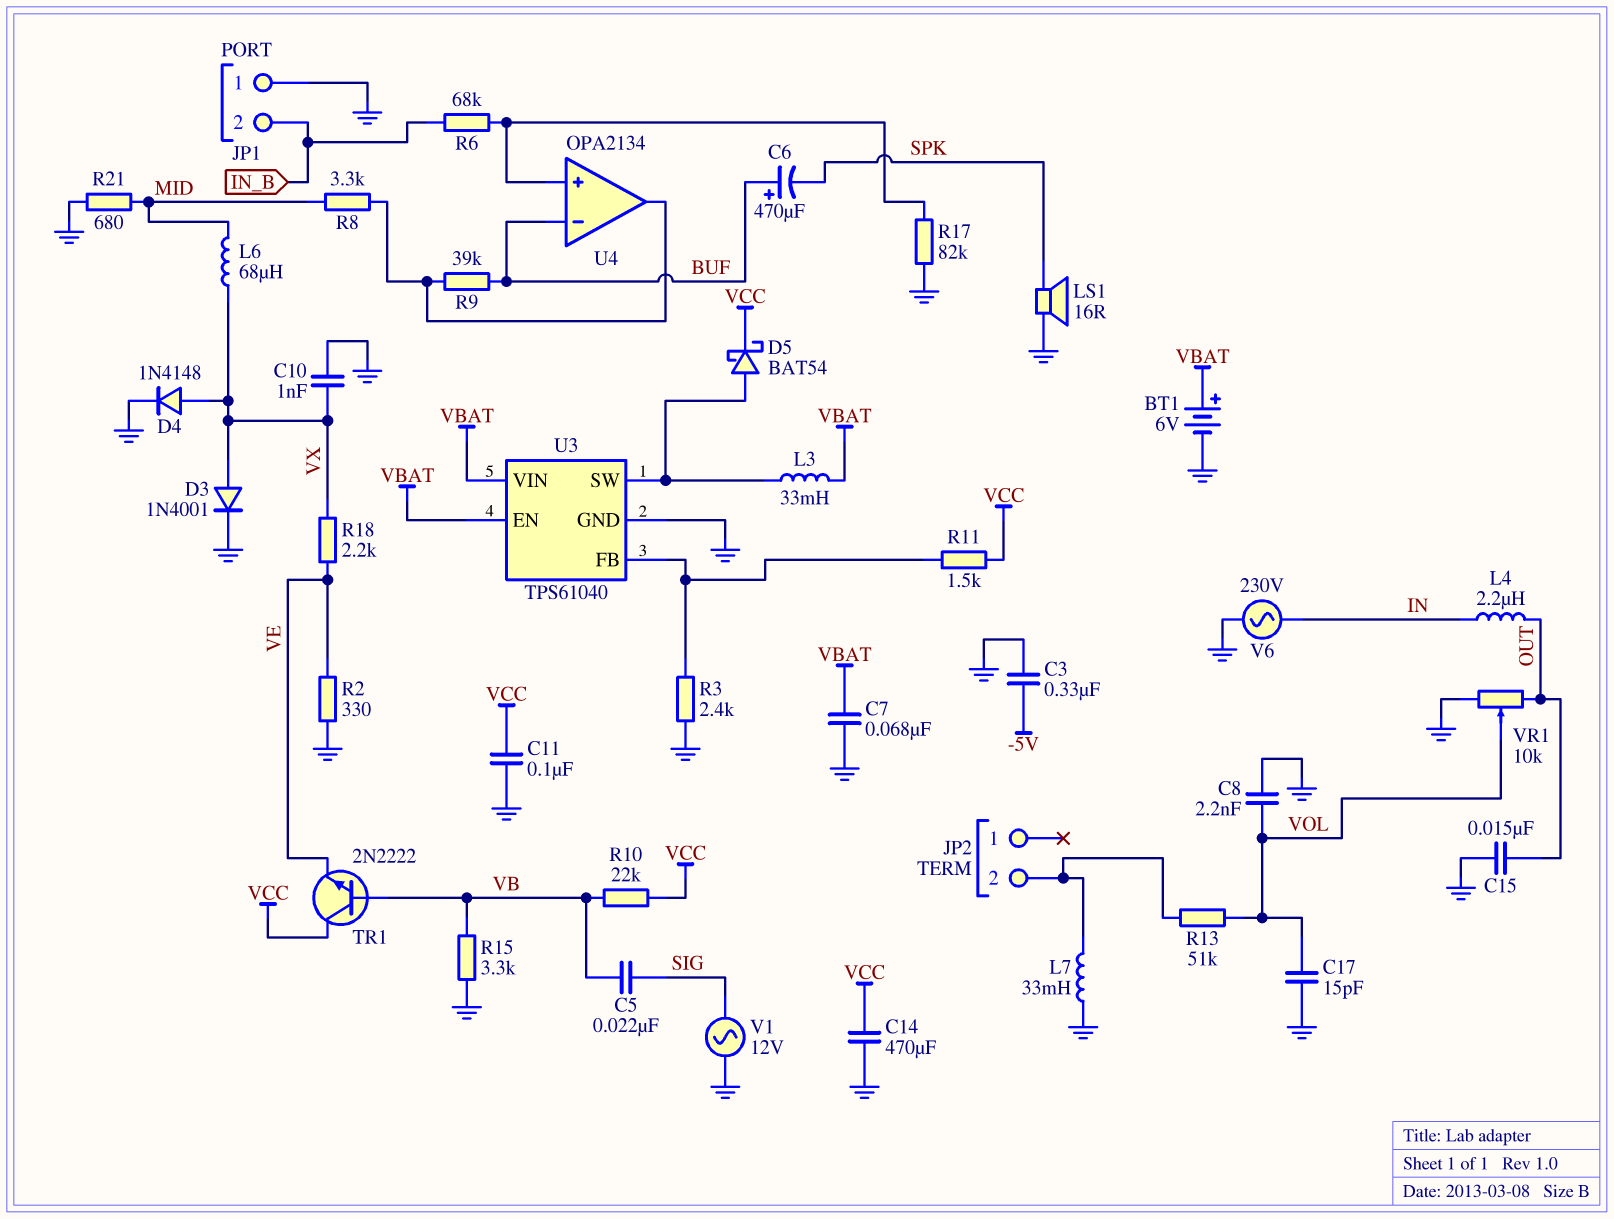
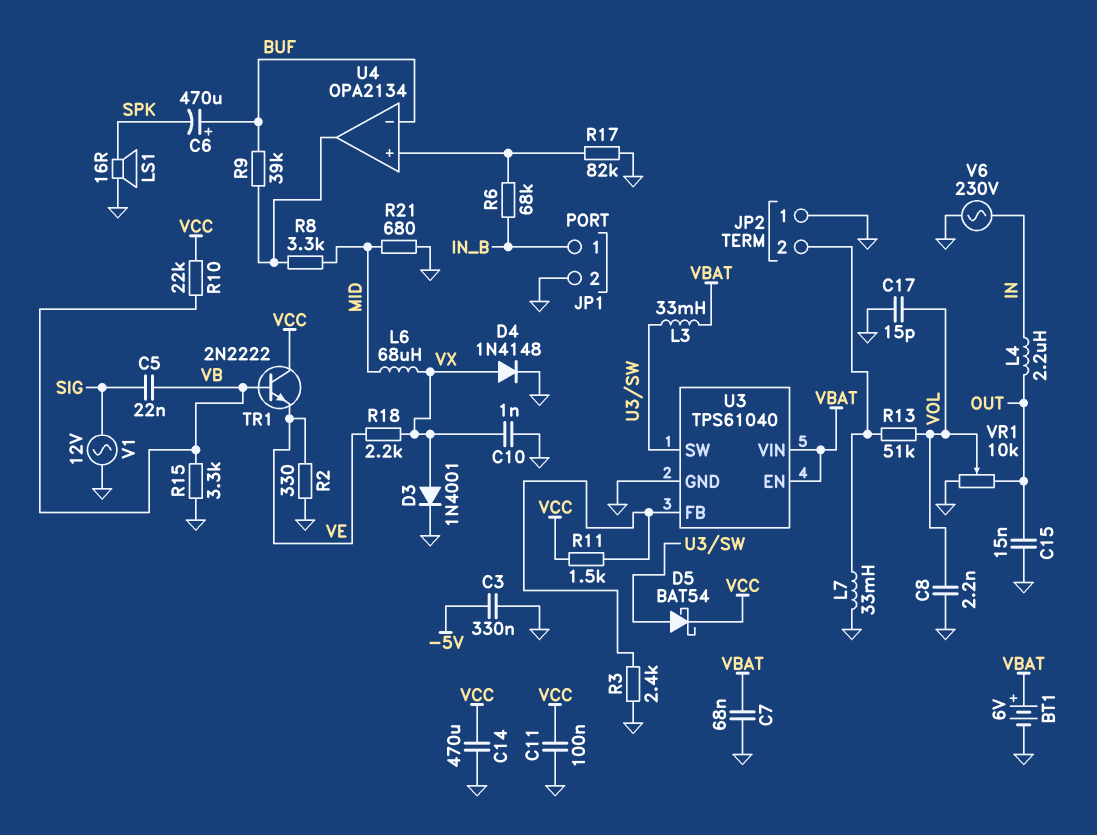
JP1 pin 1: GND -> IN_B
JP1 pin 2: IN_B -> GND
JP2 pin 1: none -> GND

